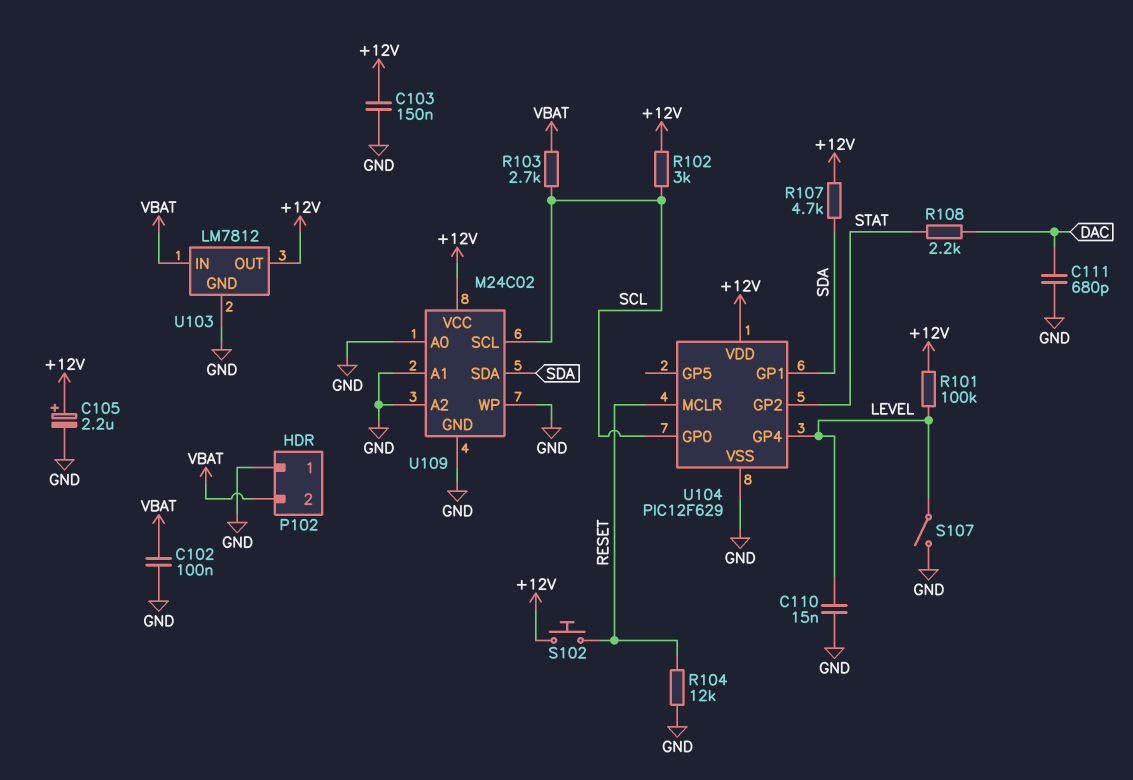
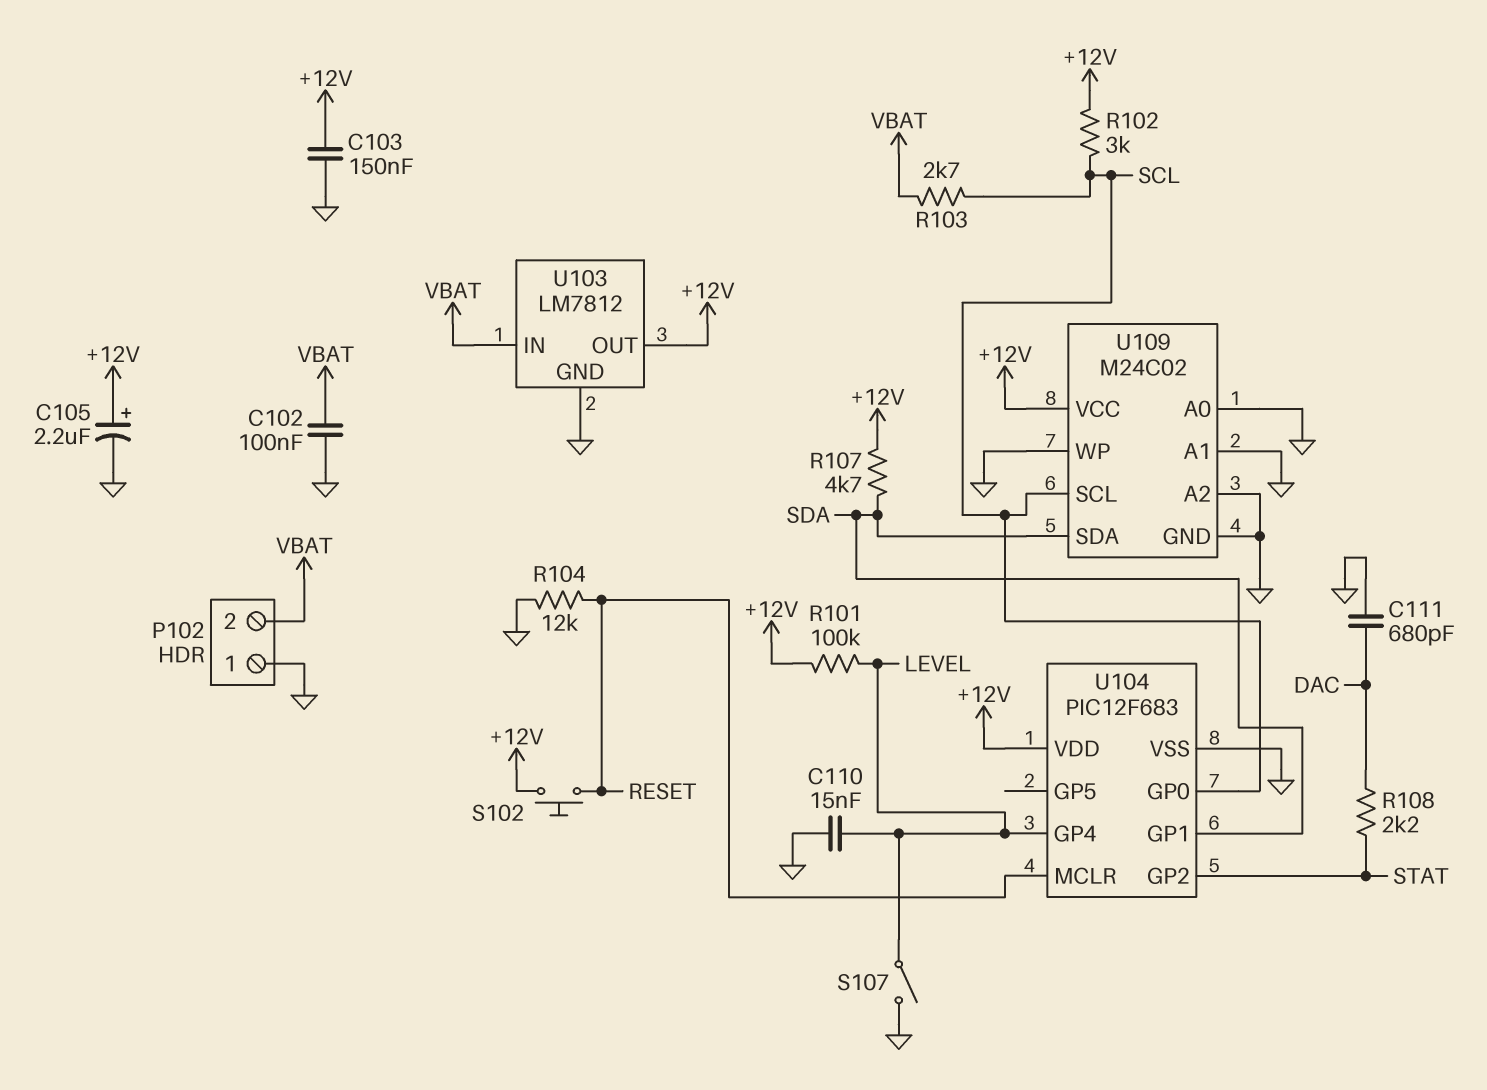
U104: PIC12F629 -> PIC12F683

